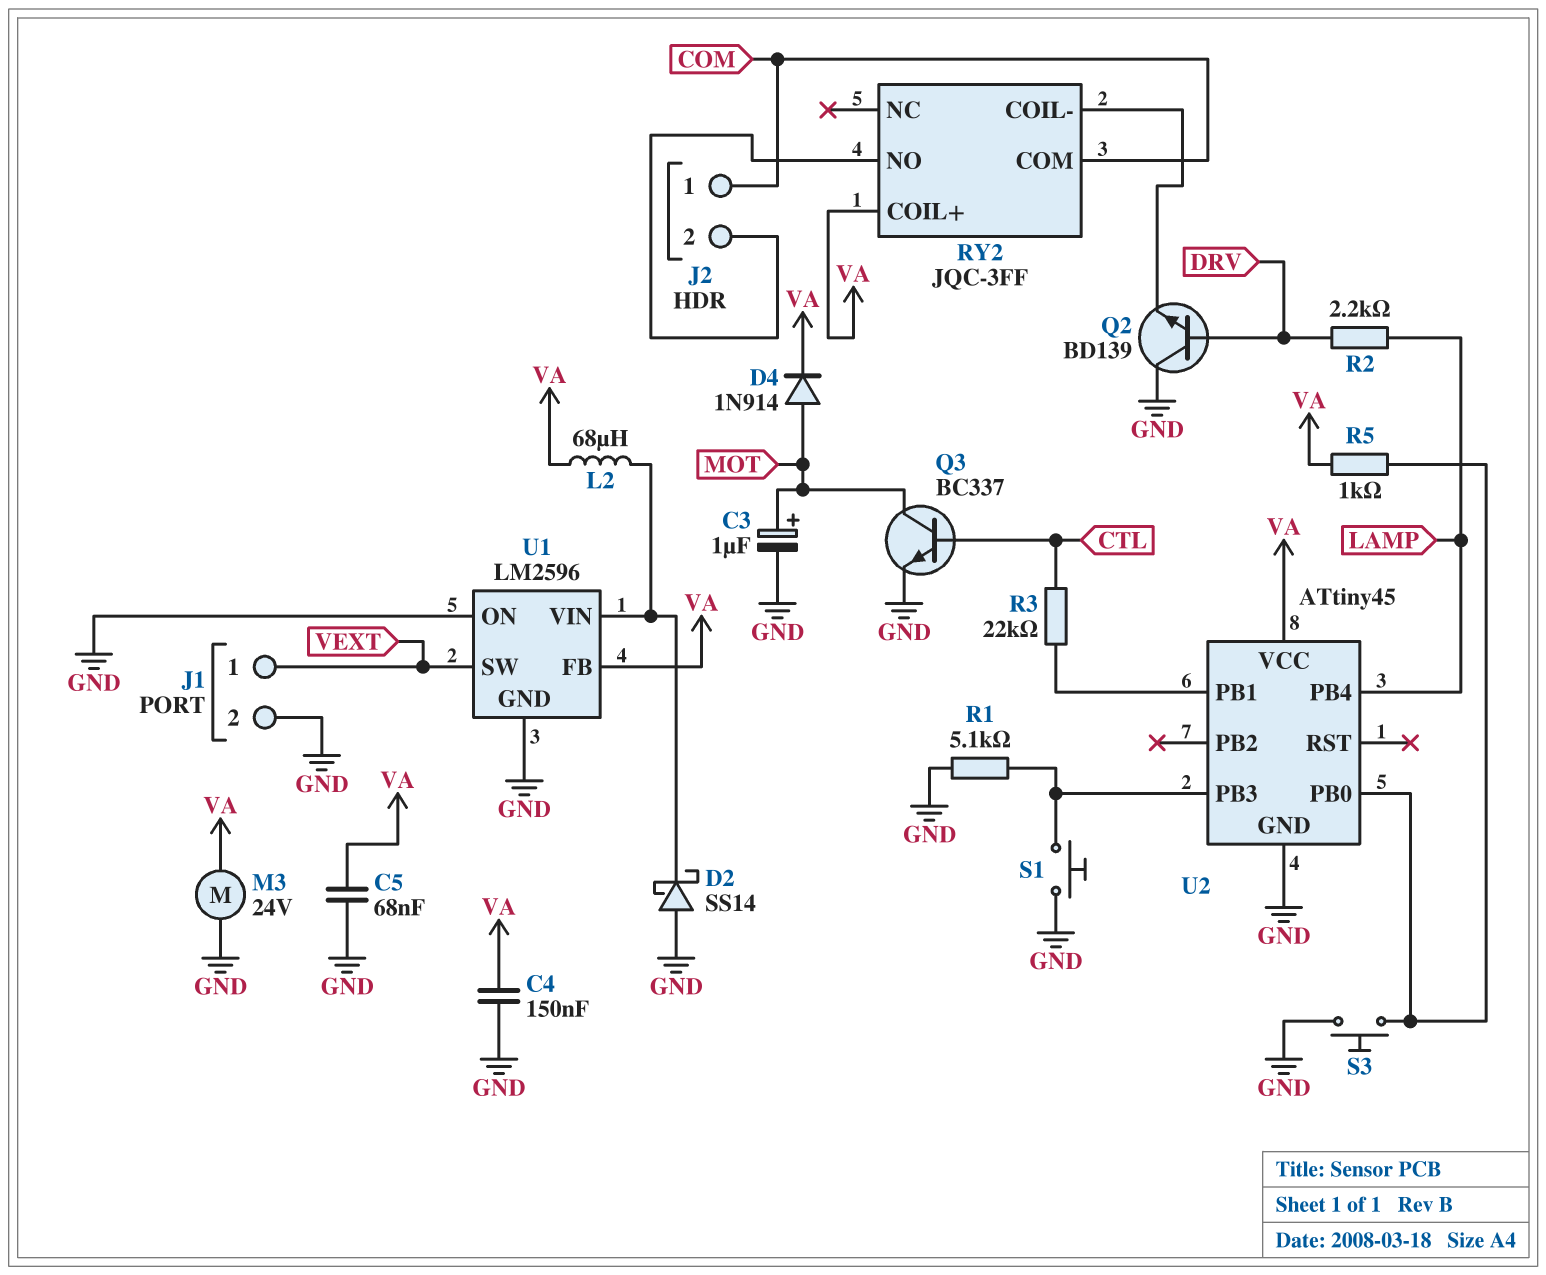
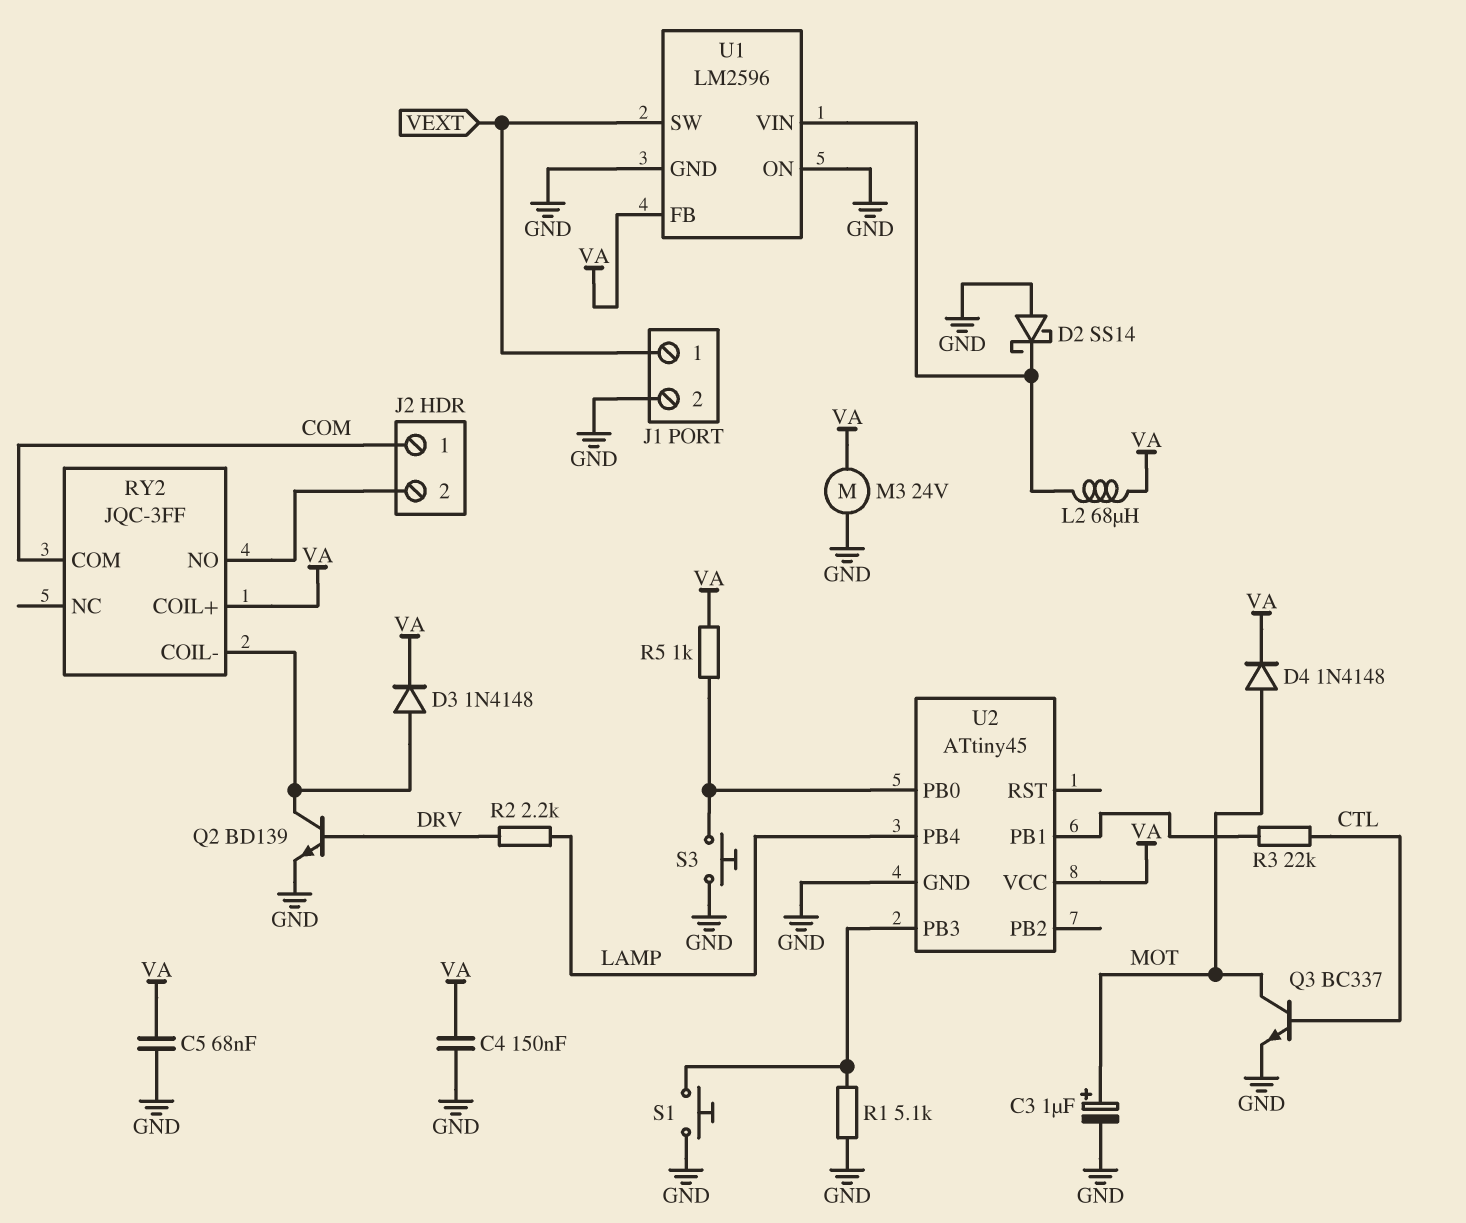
D3: none -> diode 1N4148 (A RY2/COIL-, K VA)
D4: diode 1N914 (A MOT, K VA) -> diode 1N4148 (A MOT, K VA)
Q2: NPN BD139 (B DRV, C GND, E RY2/COIL-) -> NPN BD139 (B DRV, C RY2/COIL-, E GND)

